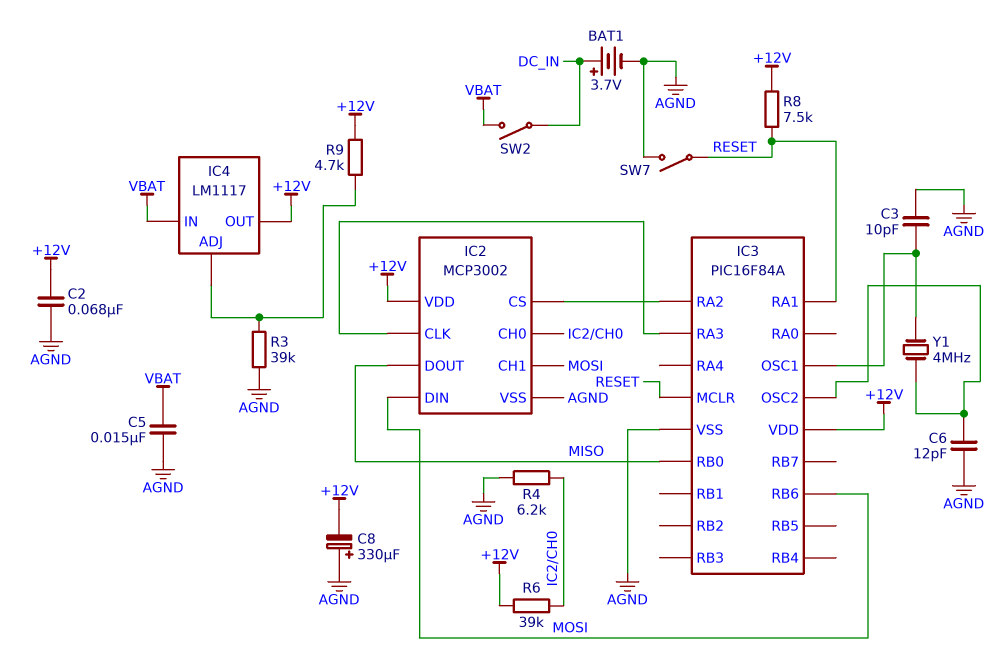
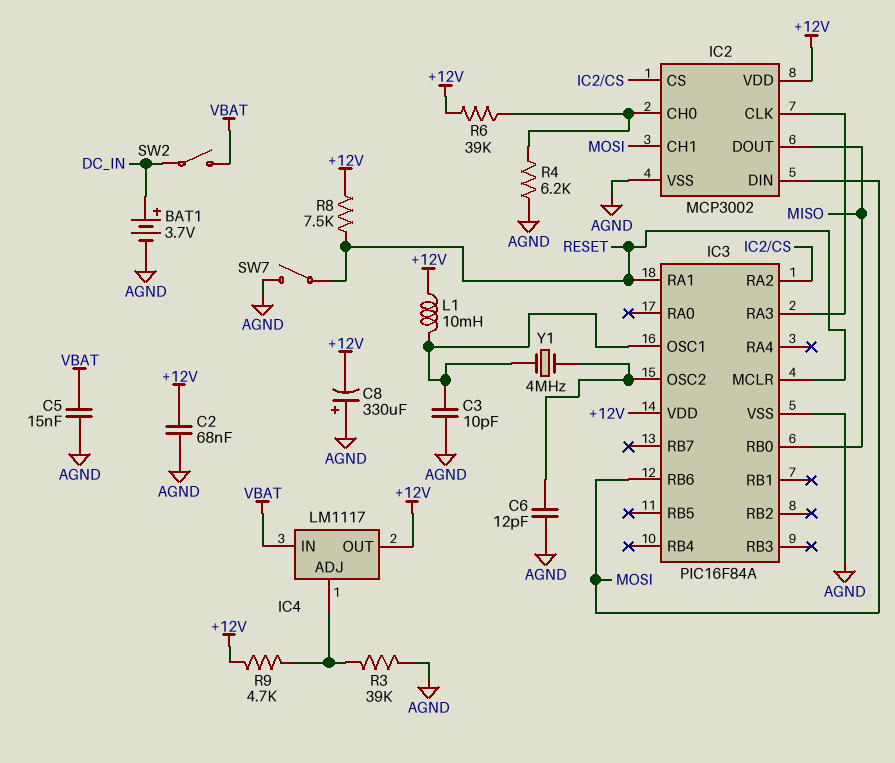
L1: none -> 10mH (+12V, IC3/OSC1)

